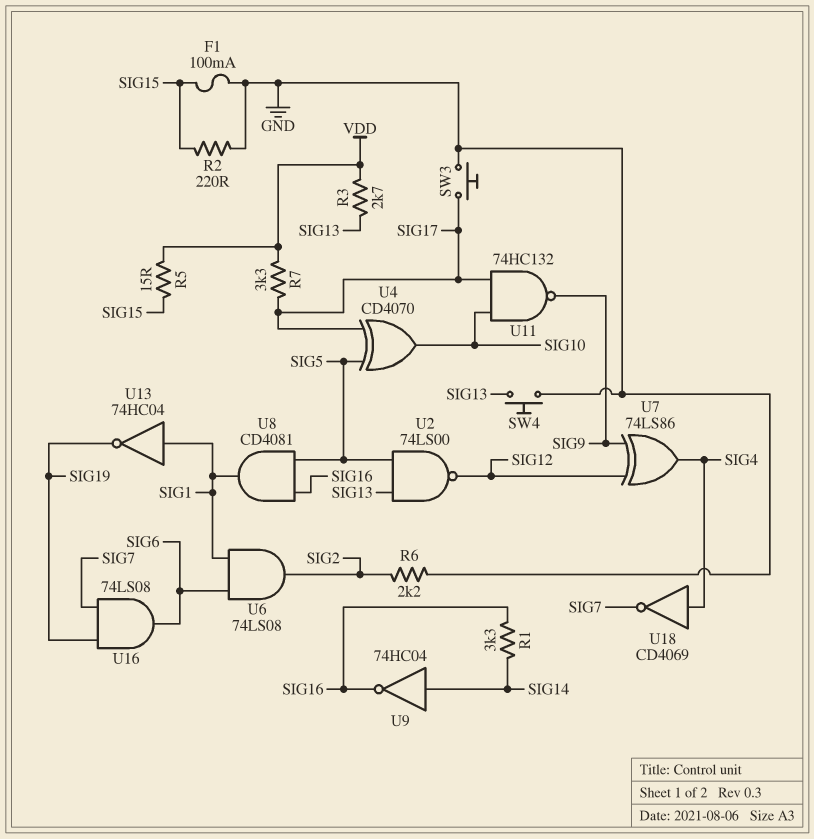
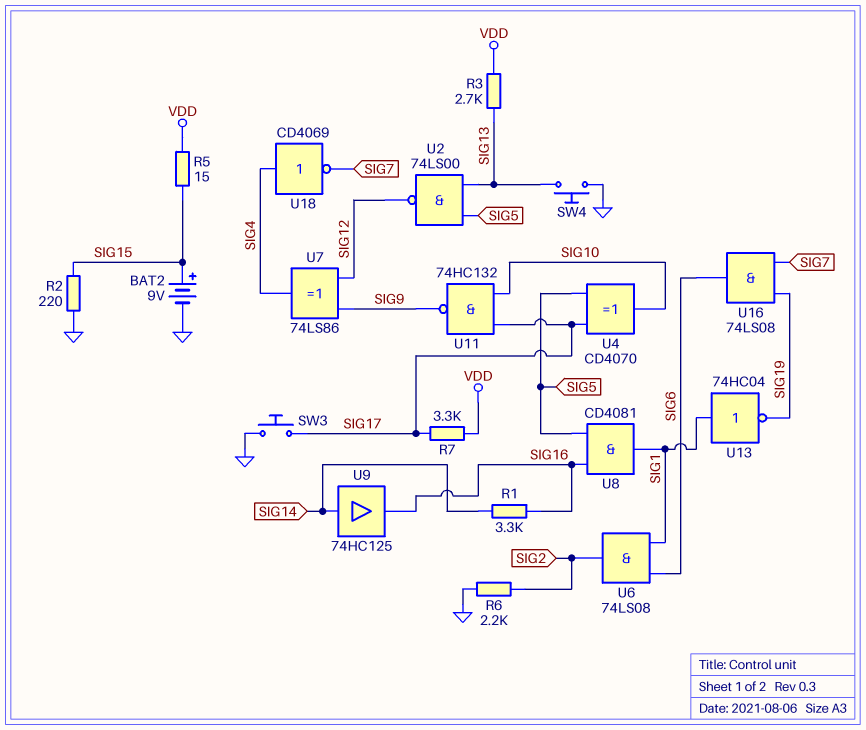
BAT2: none -> 9V (plus SIG15, minus GND)
F1: 100mA (GND, SIG15) -> none
U9: NOT 74HC04 (in SIG14, out SIG16) -> buffer 74HC125 (in SIG14, out SIG16)

